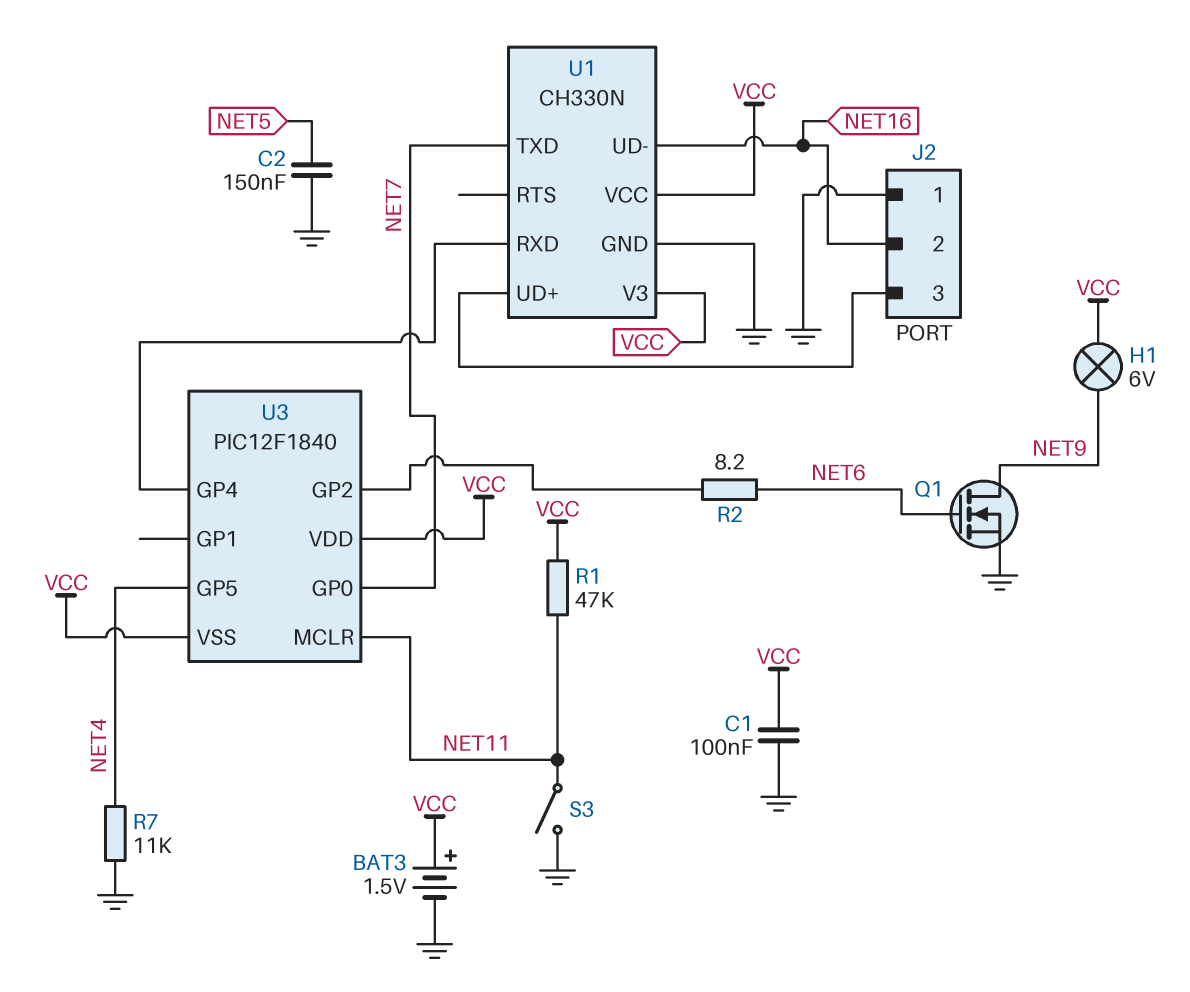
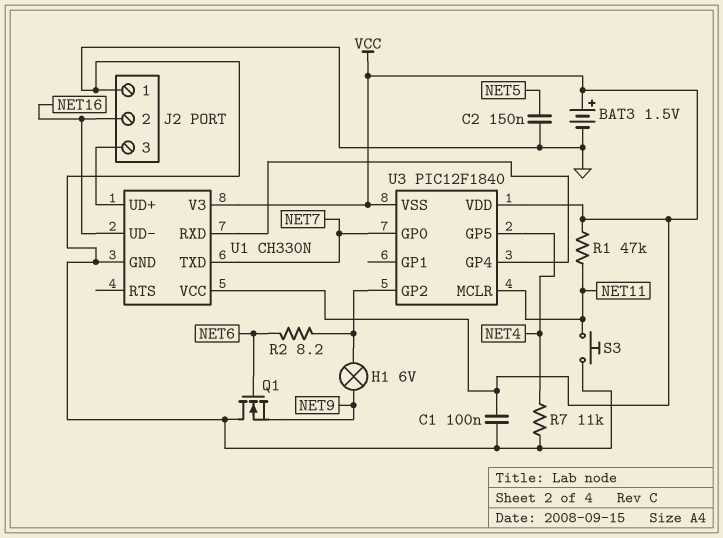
H1: lamp 6V (NET9, VCC) -> lamp 6V (NET9, U3/GP2)
Q1: NMOS (G NET6, D NET9, S GND) -> NMOS (G NET6, D GND, S NET9)
S3: switch (GND, NET11) -> button (GND, NET11)

